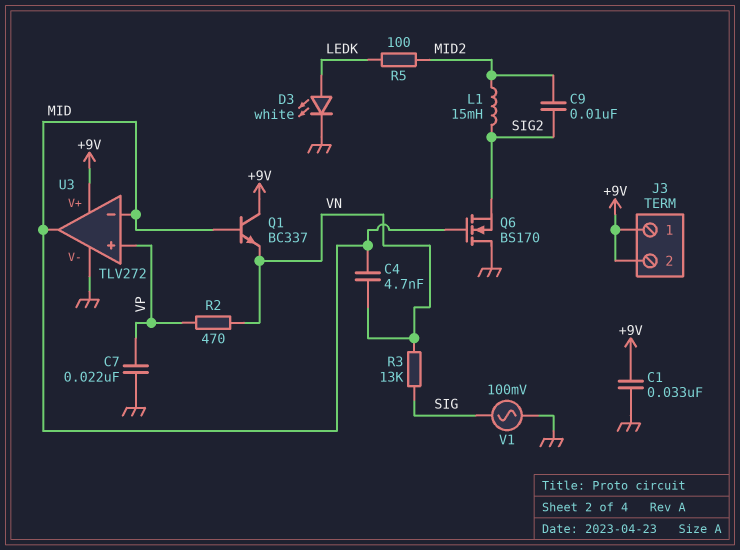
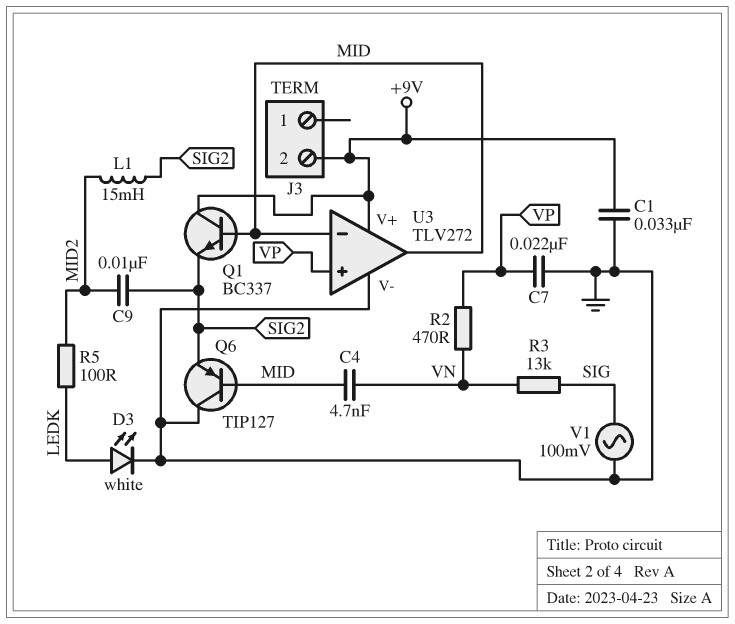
J3 pin 1: +9V -> none
Q1: NPN BC337 (B MID, C +9V, E VN) -> NPN BC337 (B MID, C +9V, E SIG2)
Q6: NMOS BS170 (G MID, D GND, S SIG2) -> PNP TIP127 (B MID, C GND, E SIG2)

